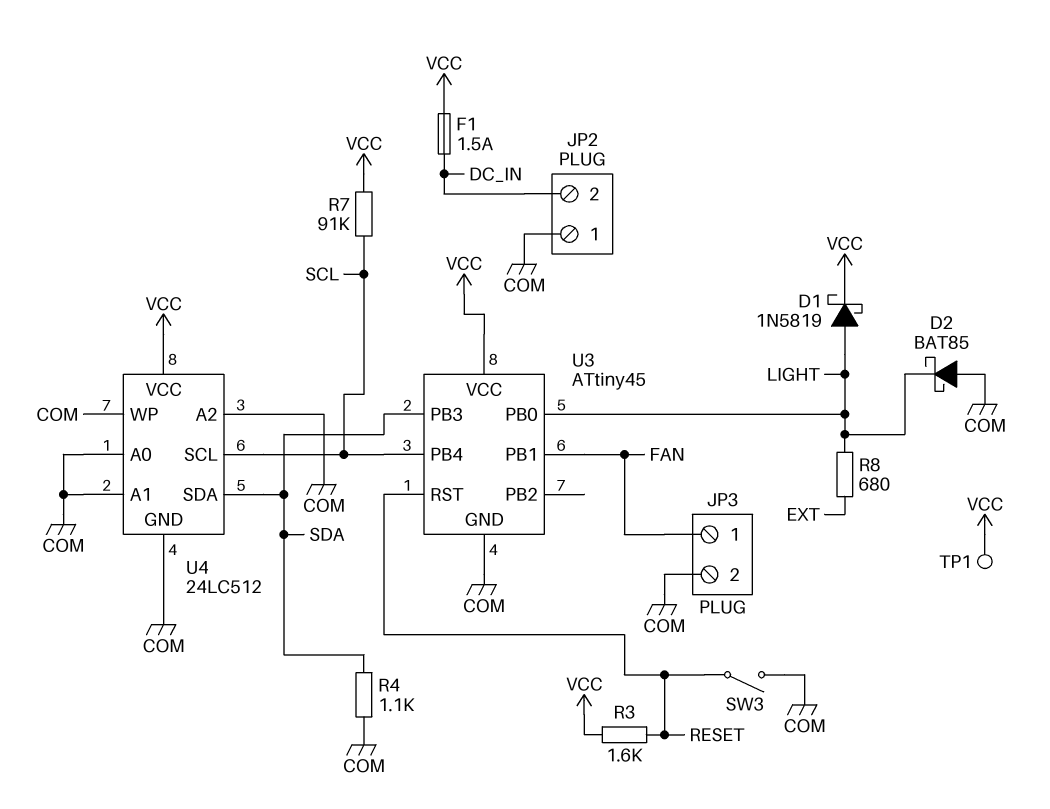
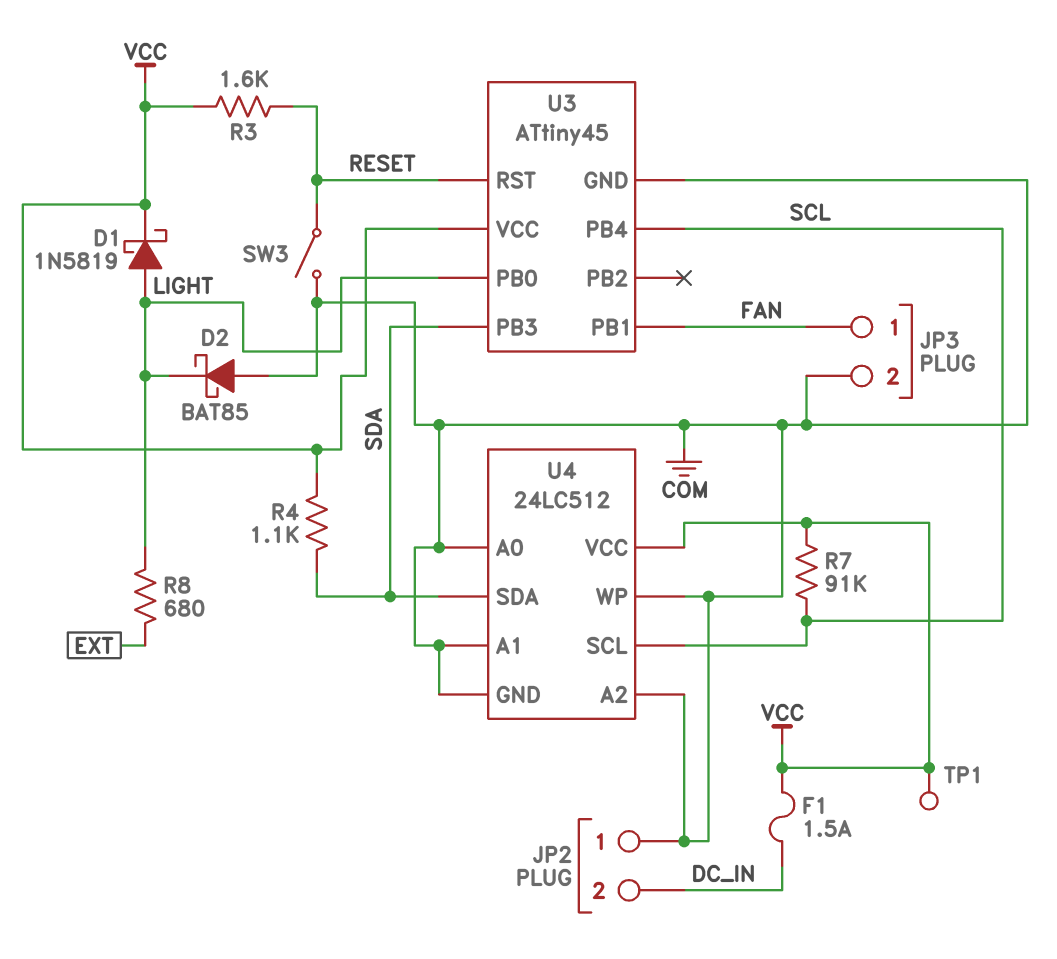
R4: 1.1k (COM, SDA) -> 1.1k (SDA, VCC)

